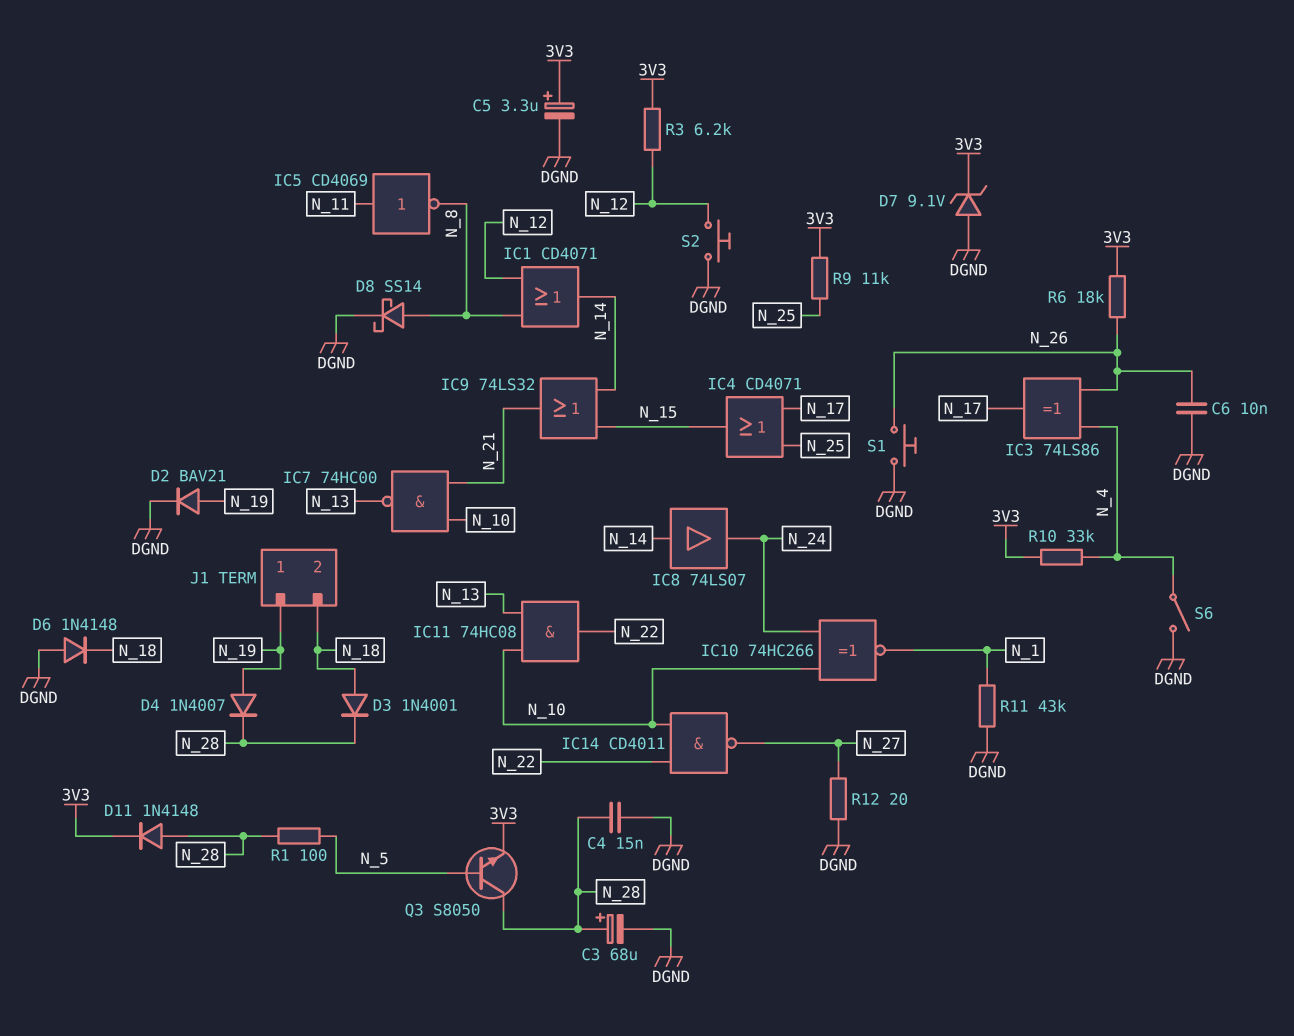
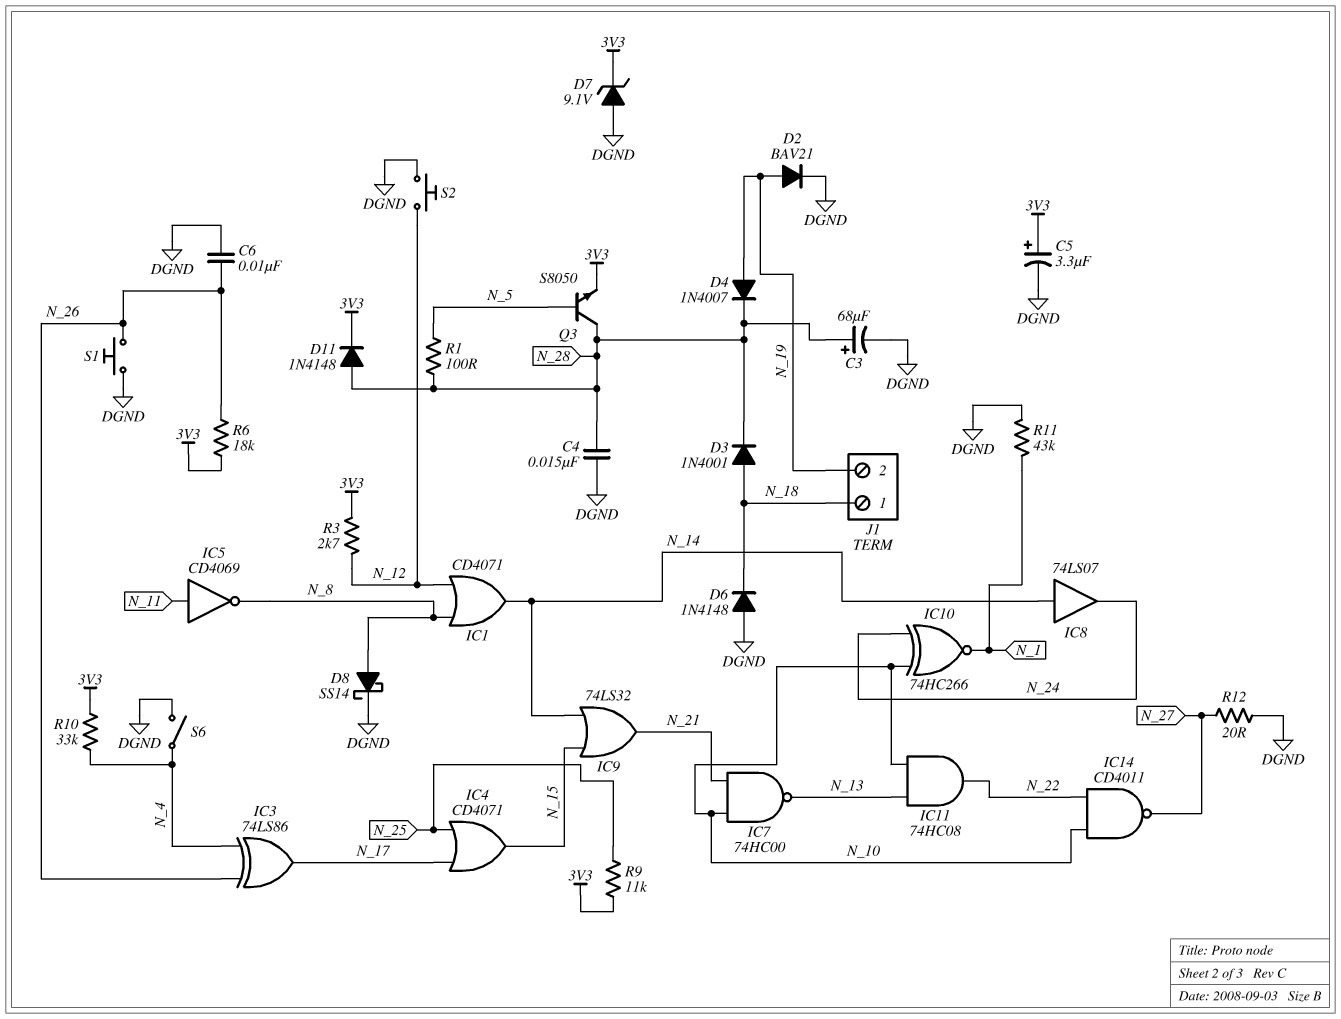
J1 pin 1: N_19 -> N_18
J1 pin 2: N_18 -> N_19
R3: 6.2k (3V3, N_12) -> 2.7k (3V3, N_12)

